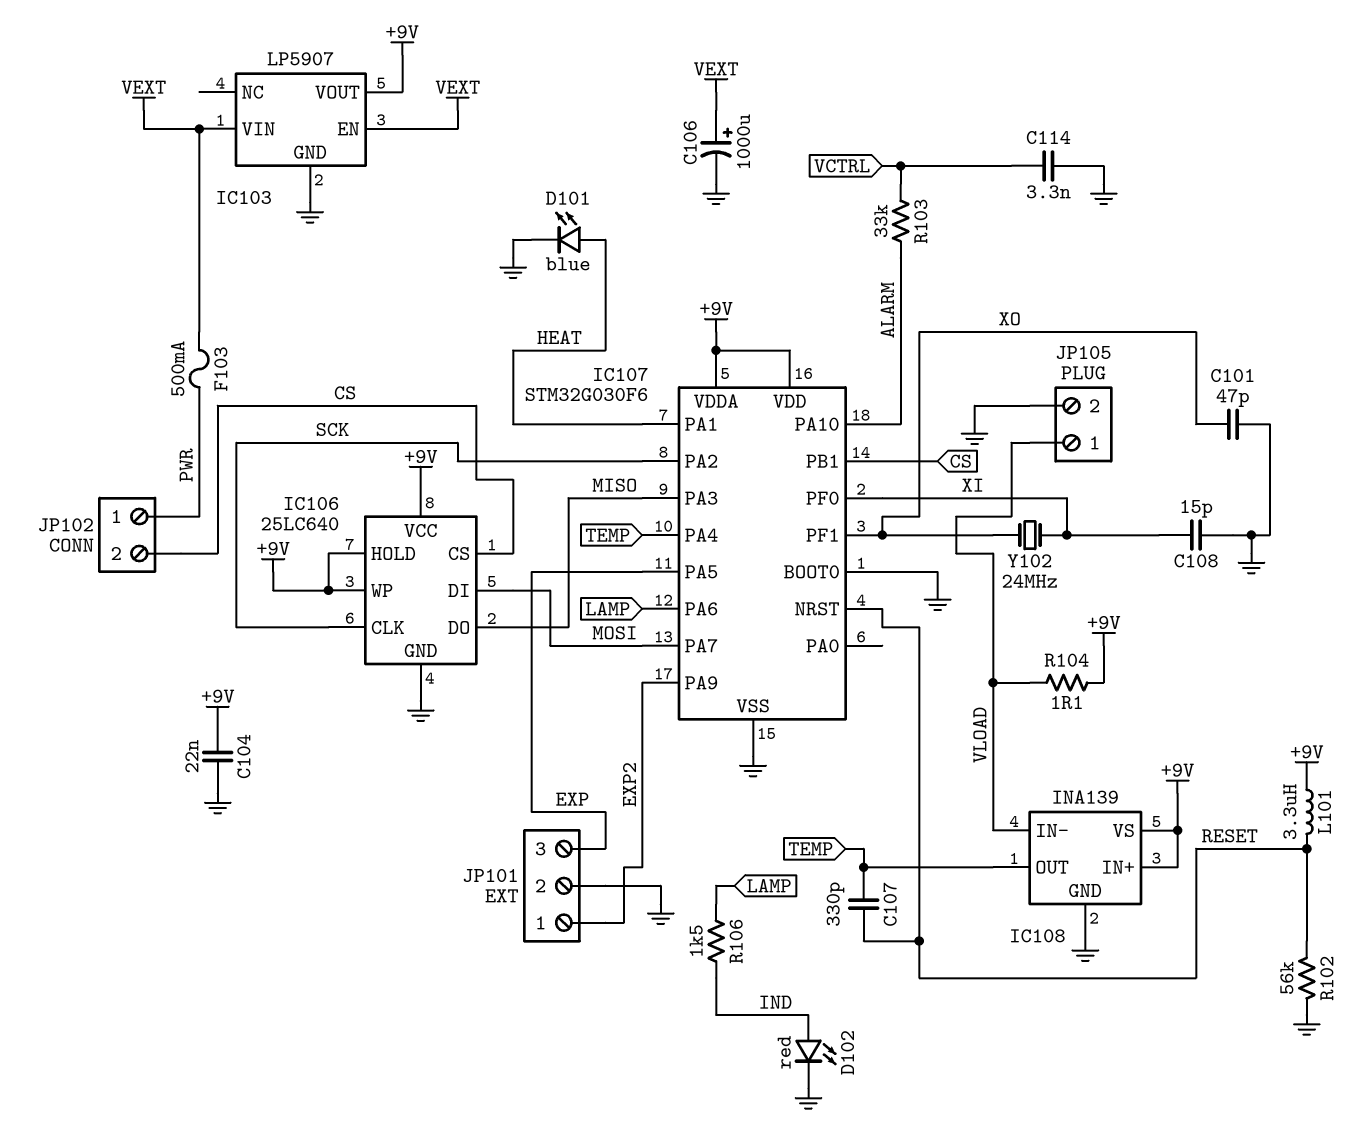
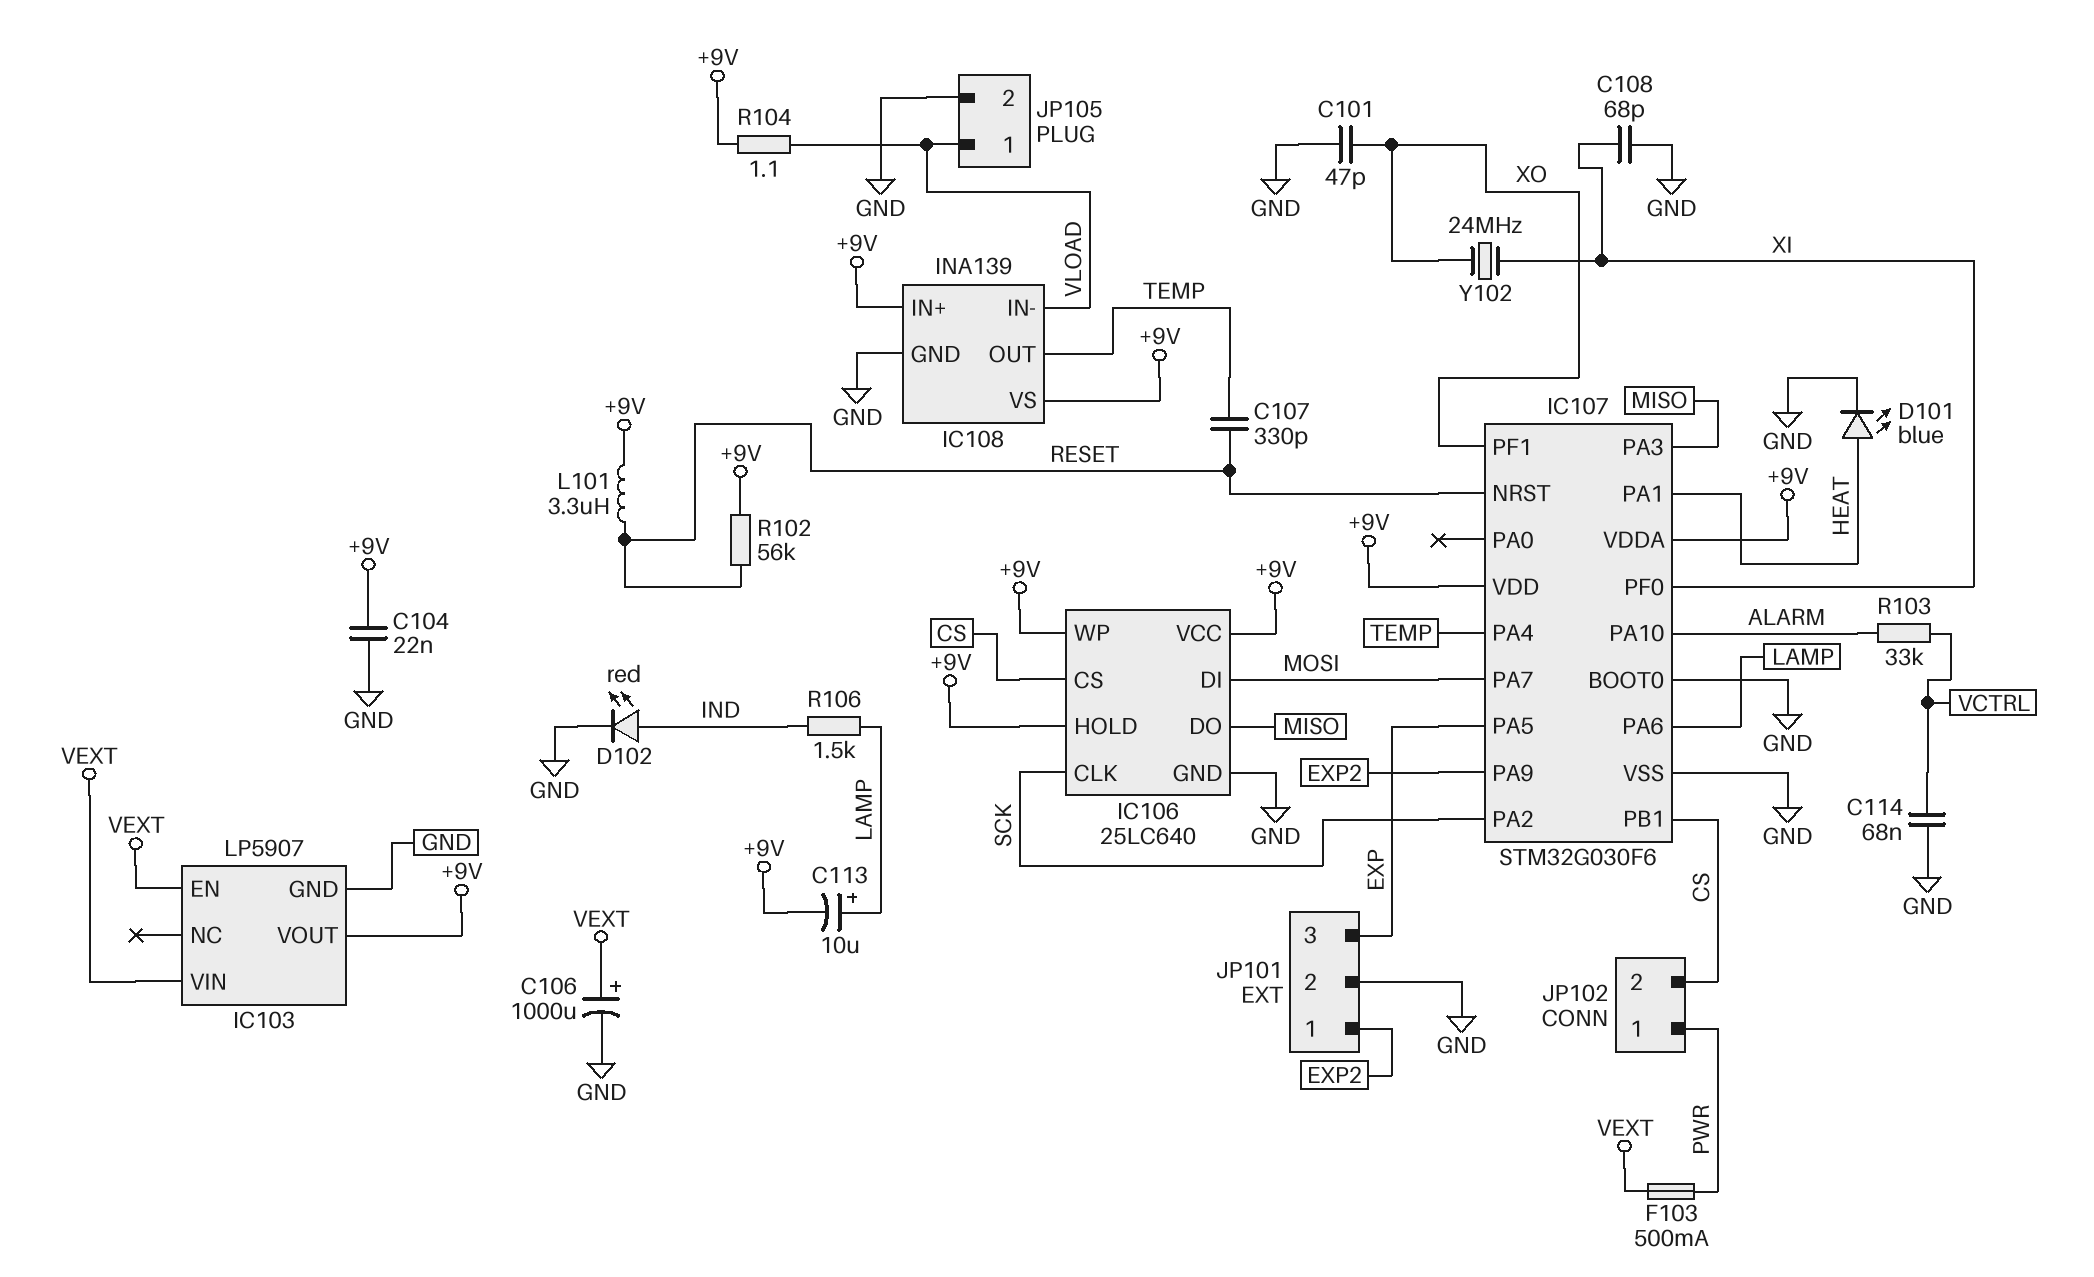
C108: 15pF (GND, XI) -> 68pF (GND, XI)
C113: none -> 10uF (plus LAMP, minus +9V)
C114: 3.3nF (GND, VCTRL) -> 68nF (GND, VCTRL)
R102: 56k (GND, RESET) -> 56k (+9V, RESET)

